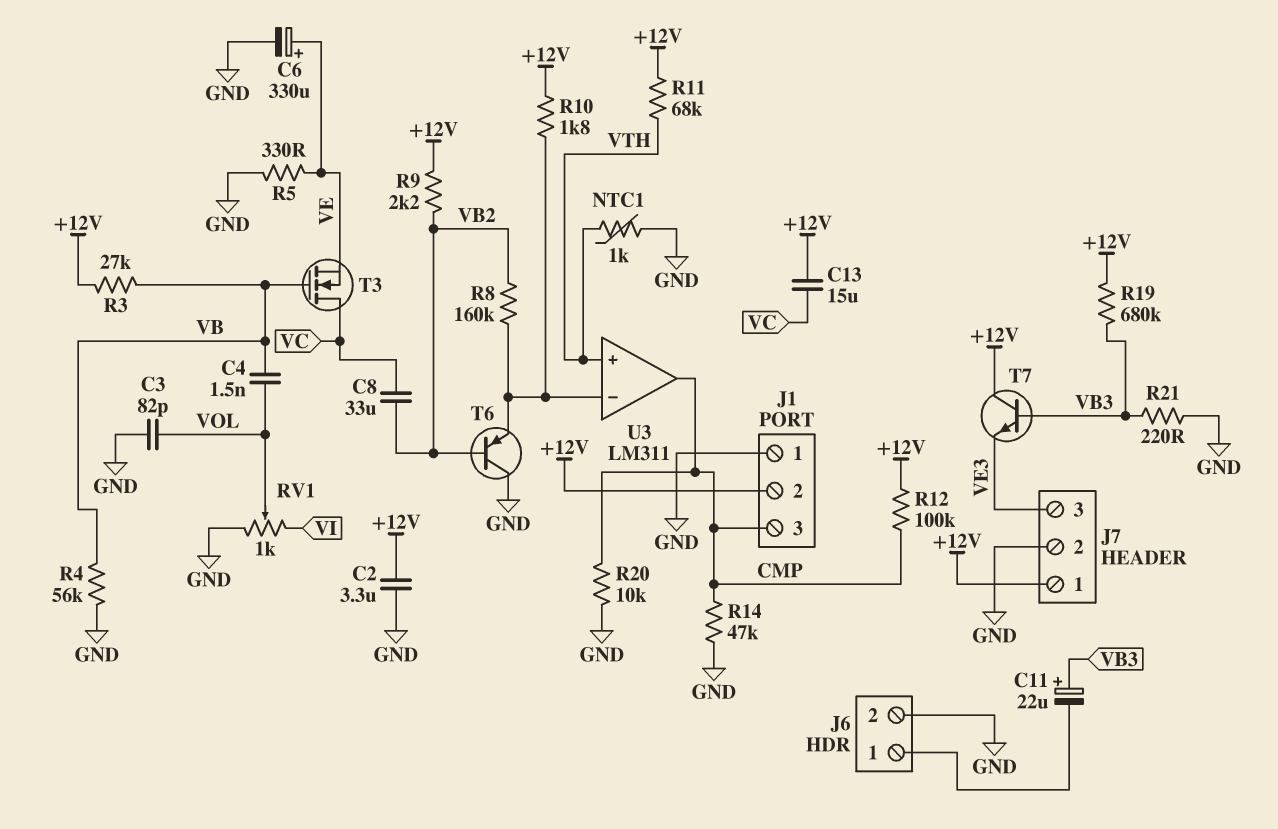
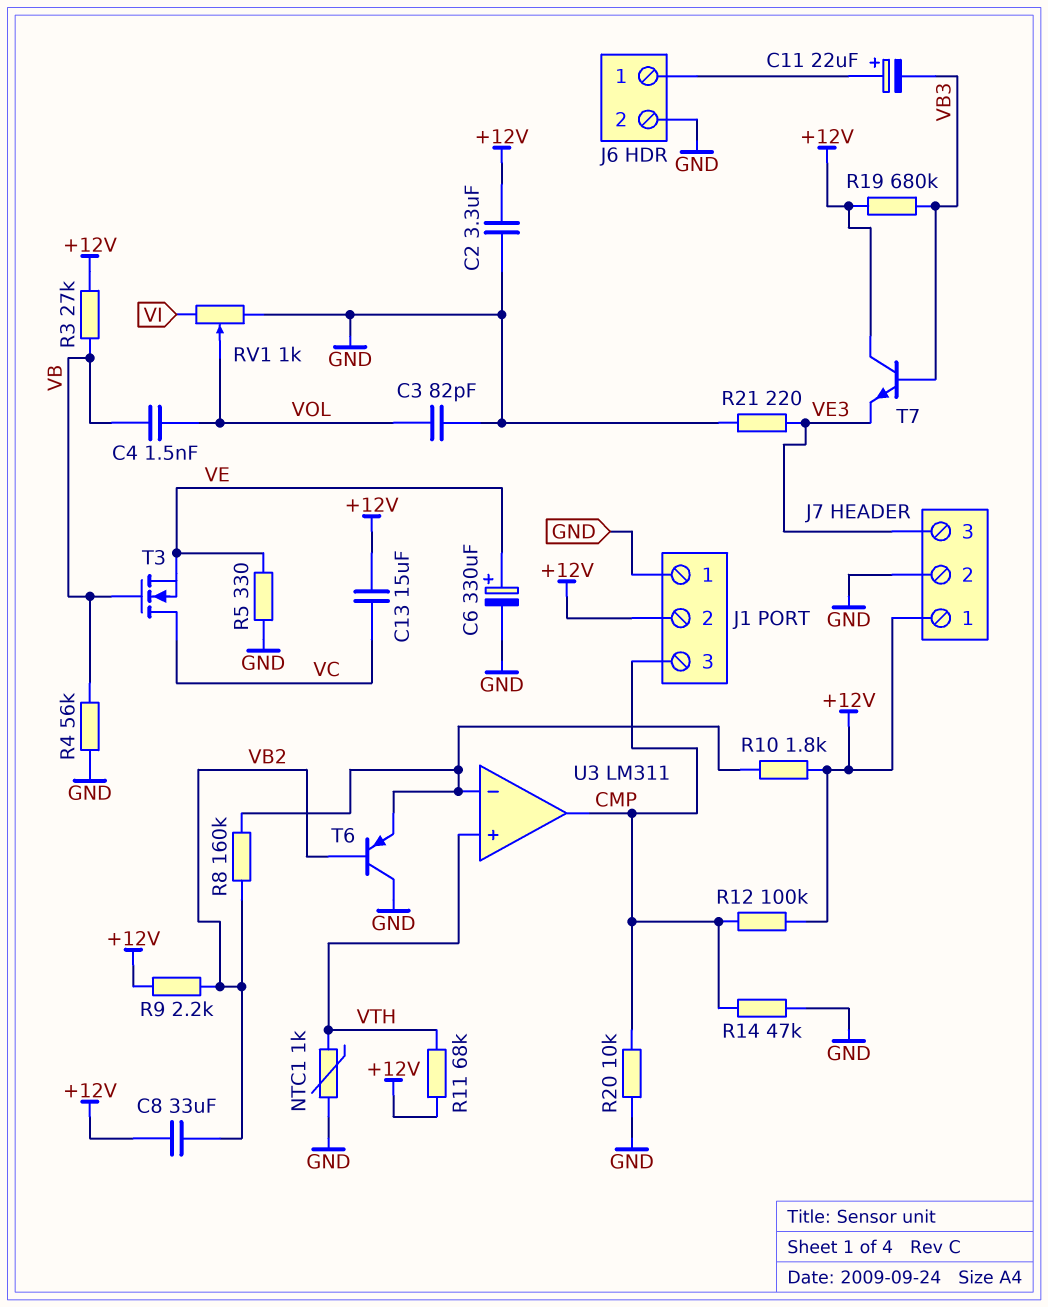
C8: 33uF (VB2, VC) -> 33uF (+12V, VB2)
C11: 22uF (plus VB3, minus J6/1) -> 22uF (plus J6/1, minus VB3)
R21: 220 (GND, VB3) -> 220 (GND, VE3)

